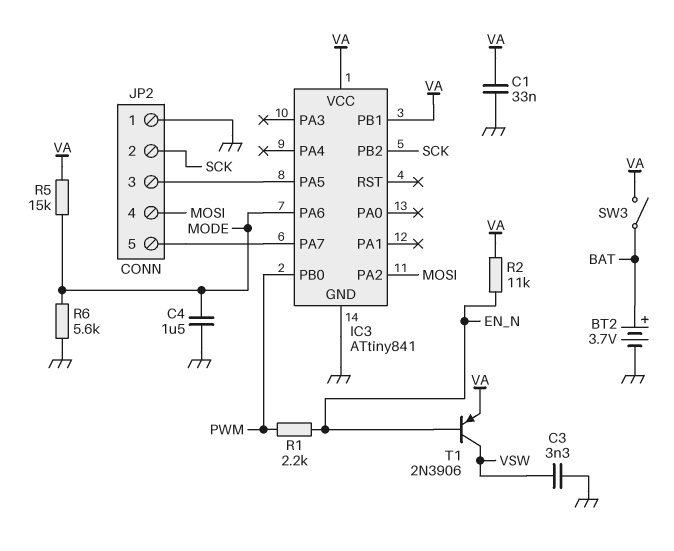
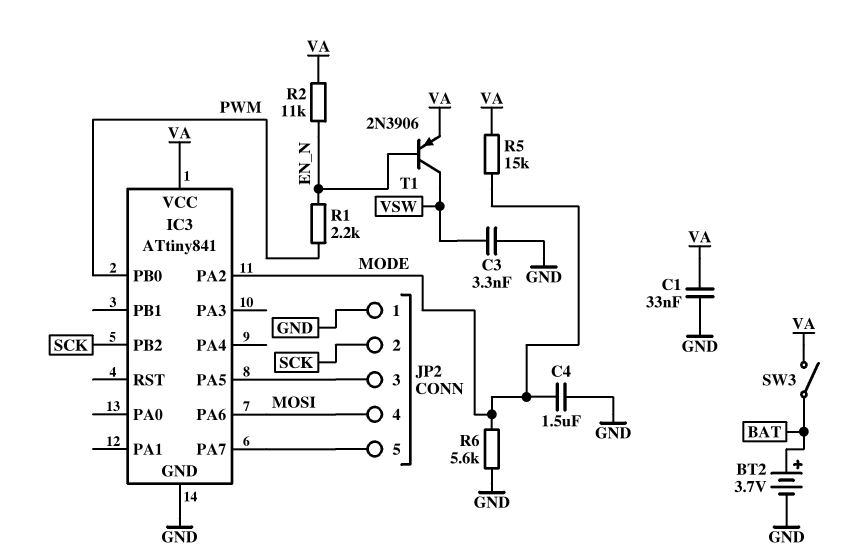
IC3 pin PA2: MOSI -> MODE
IC3 pin PA6: MODE -> MOSI
IC3 pin PB1: VA -> none

